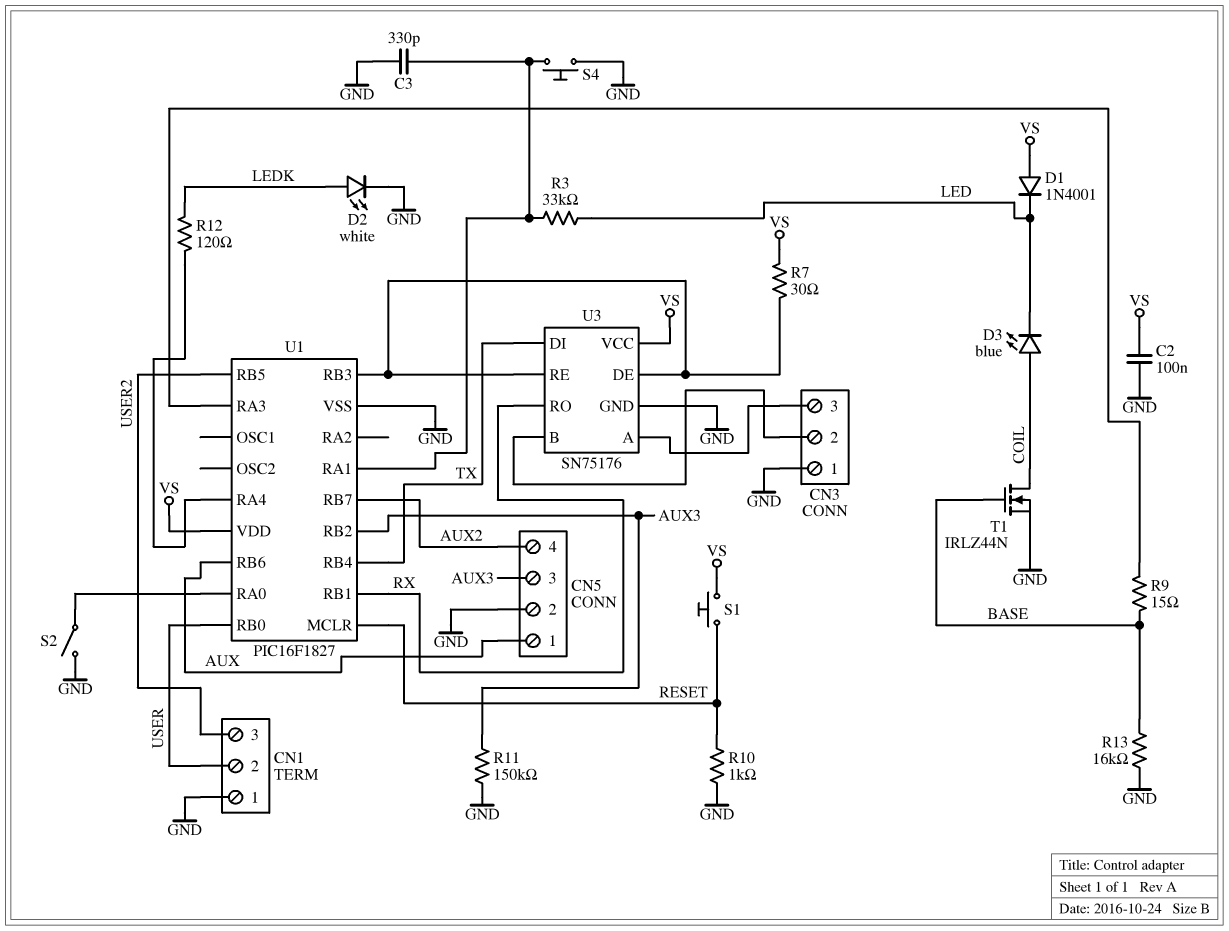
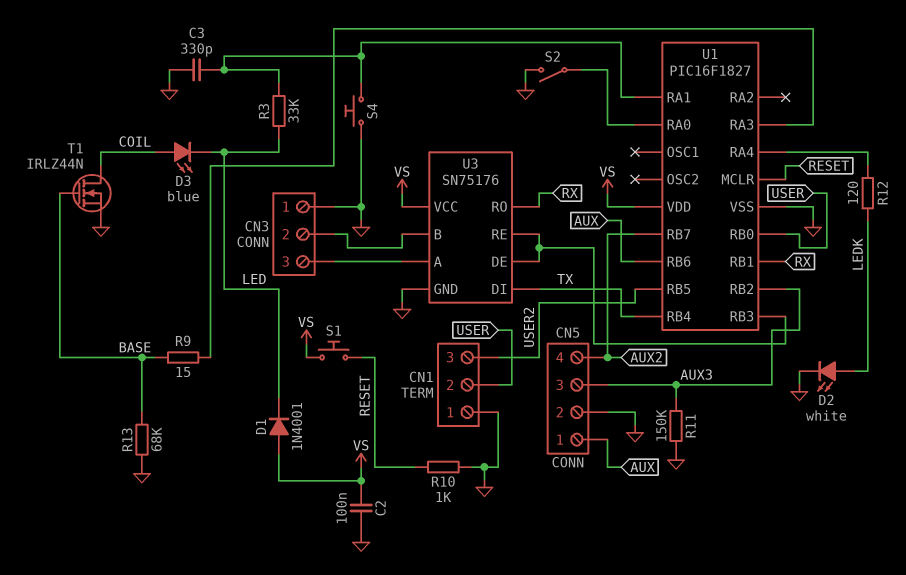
R7: 30 (U1/RB3, VS) -> none
R13: 16k (BASE, GND) -> 68k (BASE, GND)

